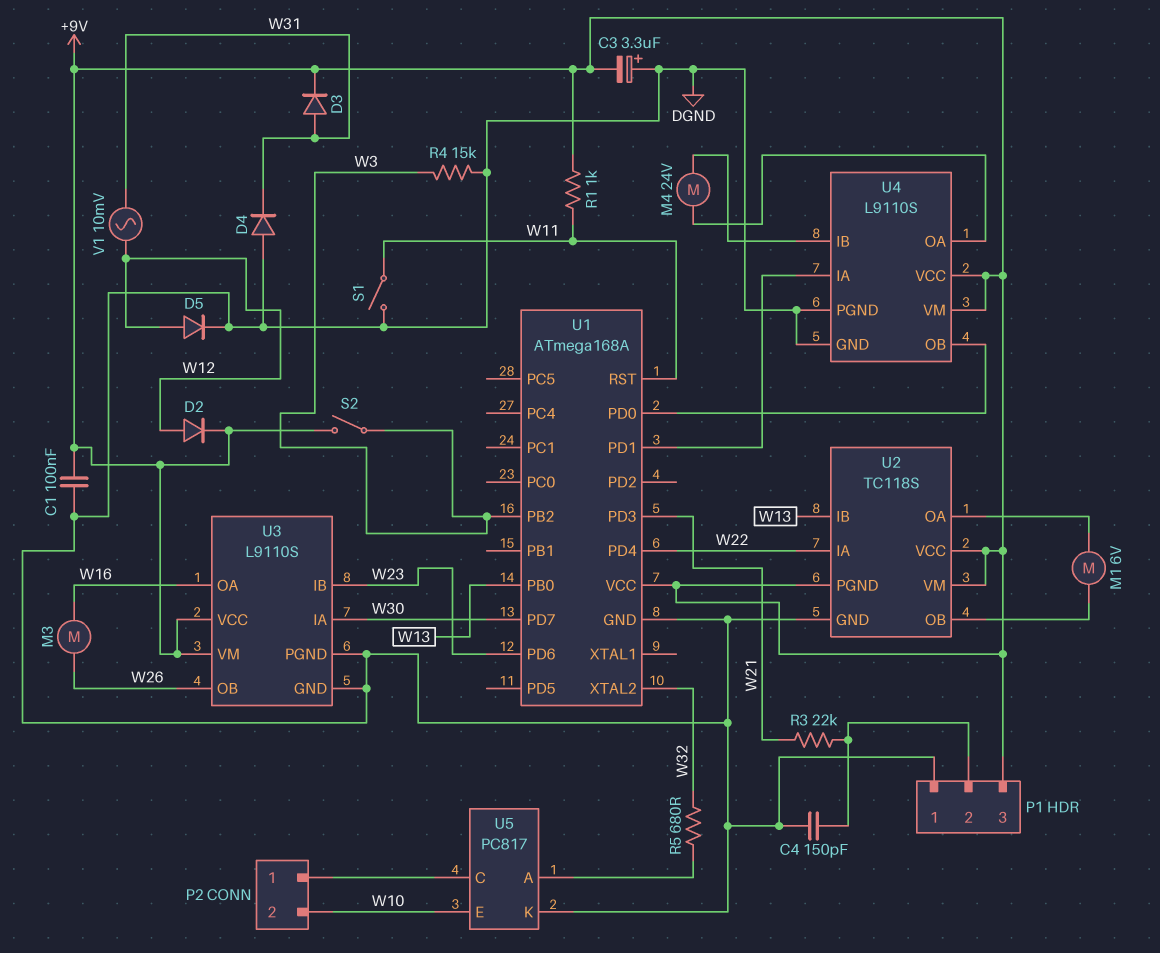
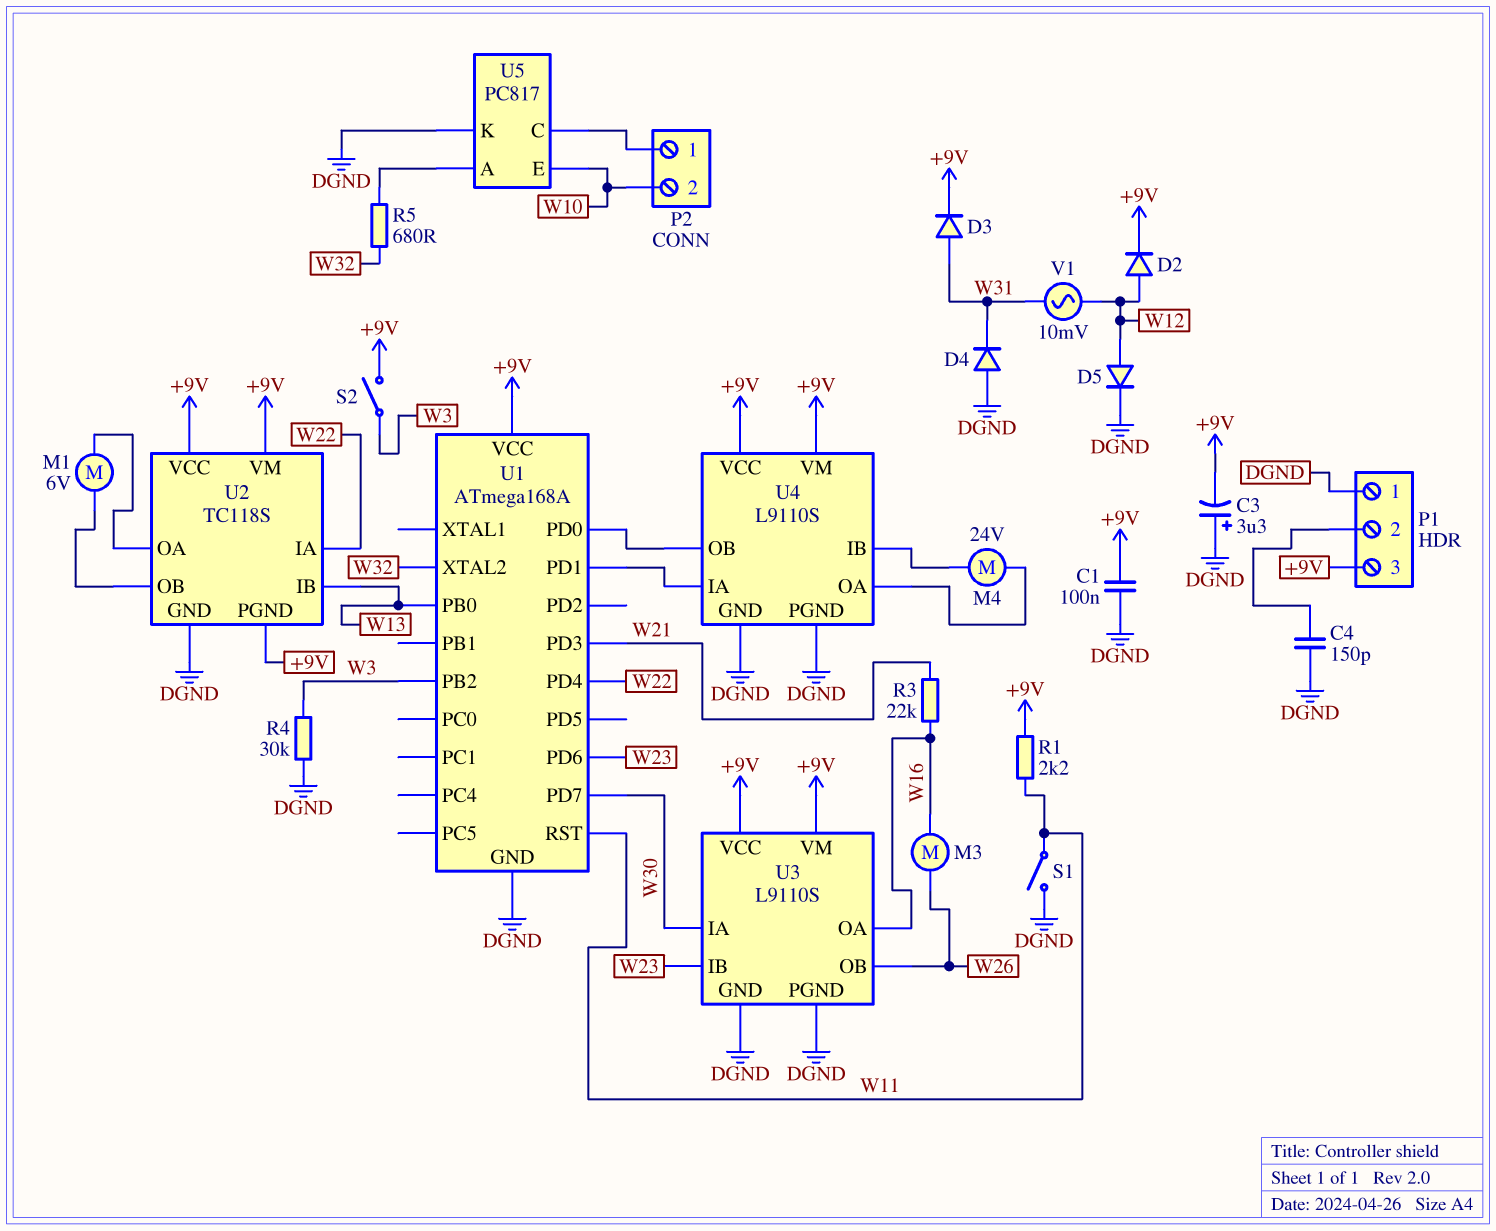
R1: 1k (+9V, W11) -> 2.2k (+9V, W11)
R3: 22k (P1/2, W21) -> 22k (W16, W21)
R4: 15k (DGND, W3) -> 30k (DGND, W3)

